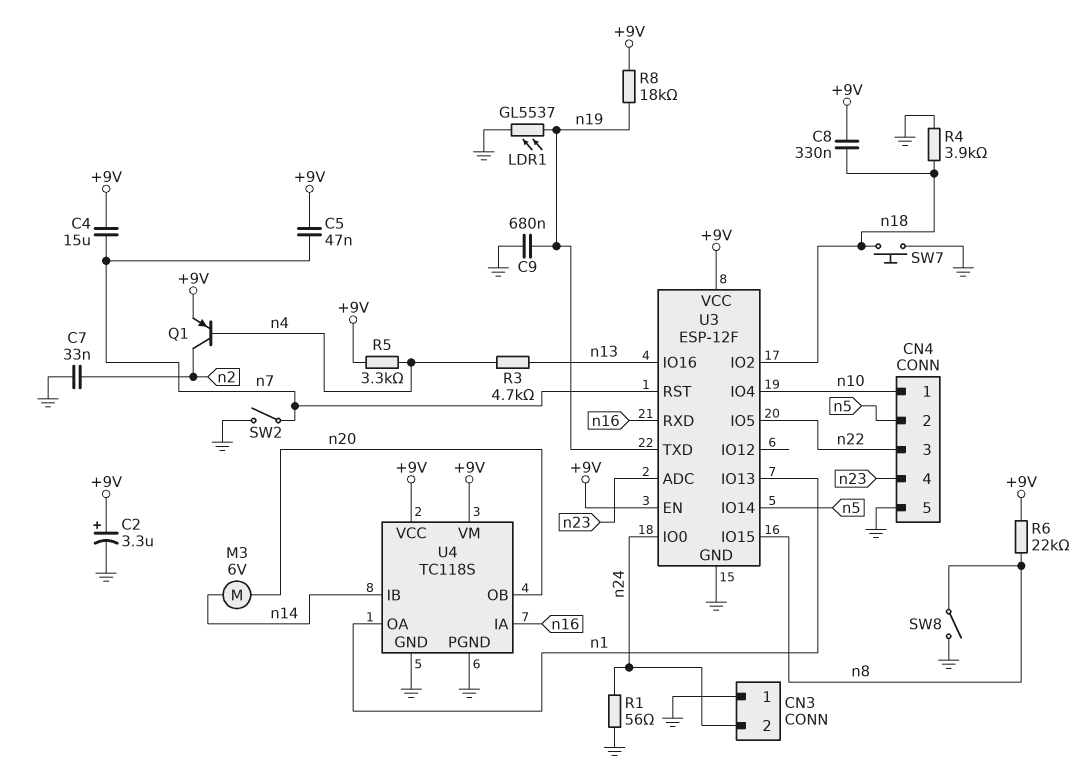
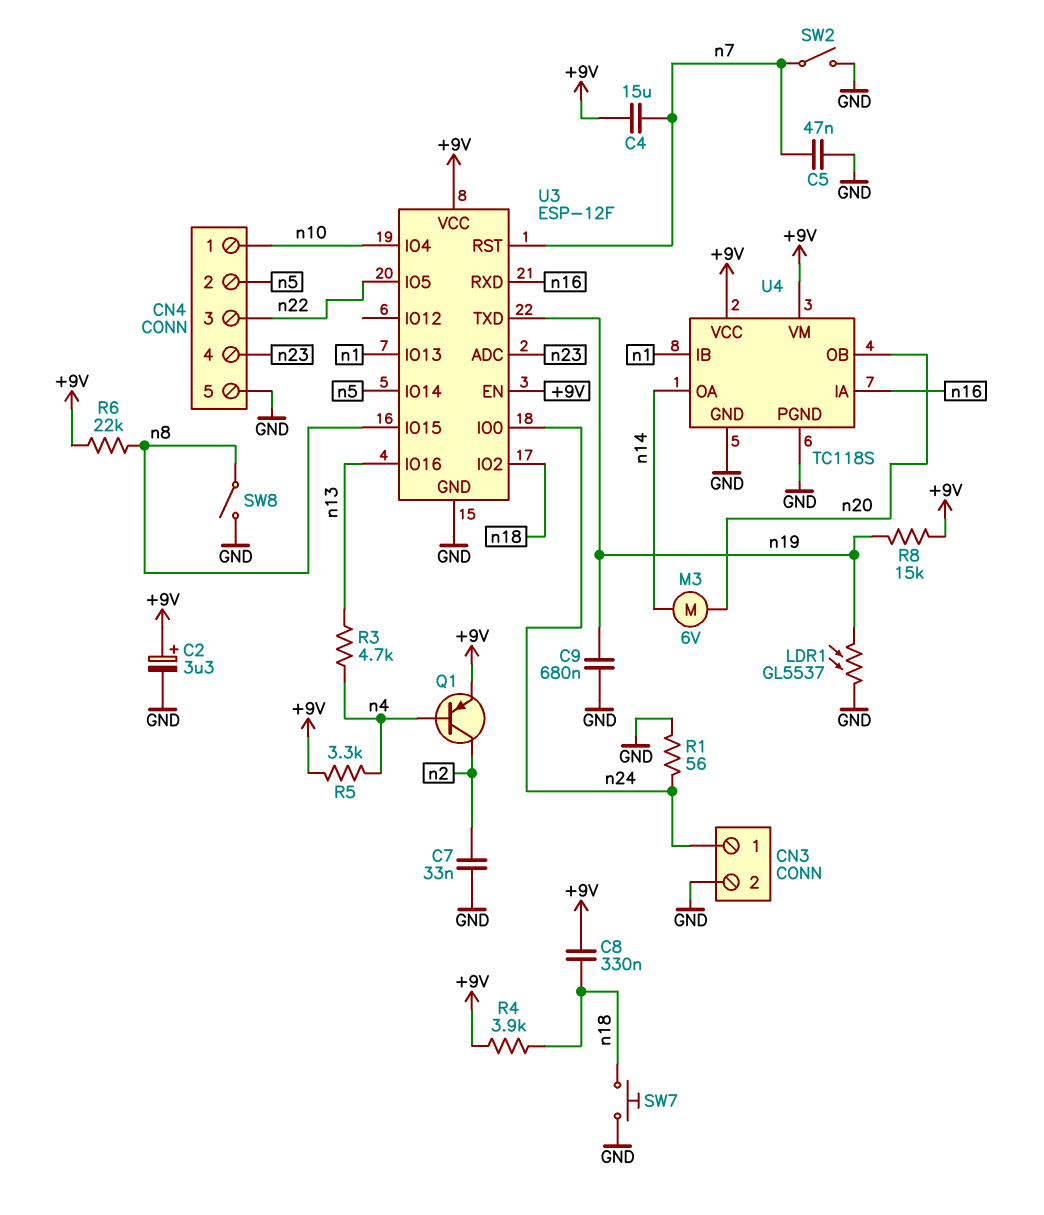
C5: 47nF (+9V, n7) -> 47nF (GND, n7)
CN3 pin 1: GND -> n24
CN3 pin 2: n24 -> GND
R4: 3.9k (GND, n18) -> 3.9k (+9V, n18)
R8: 18k (+9V, n19) -> 15k (+9V, n19)
U4 pin IB: n14 -> n1
U4 pin OA: n1 -> n14

